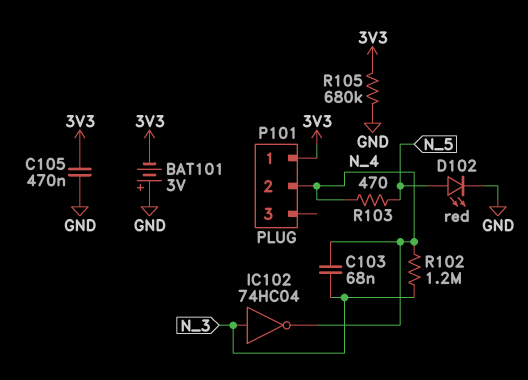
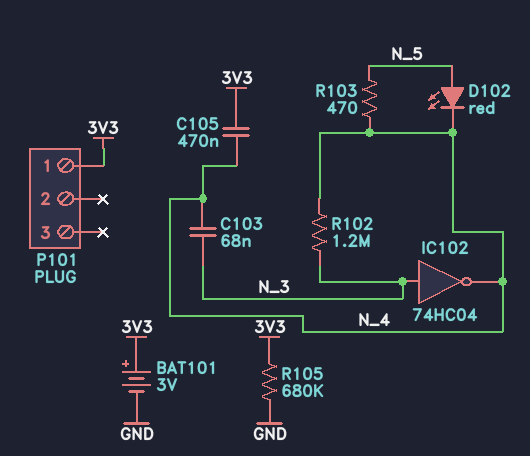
BAT101: 3V (plus GND, minus 3V3) -> 3V (plus 3V3, minus GND)
C105: 470nF (3V3, GND) -> 470nF (3V3, N_4)
D102: LED red (A N_5, K GND) -> LED red (A N_5, K N_4)
P101 pin 2: N_4 -> none

